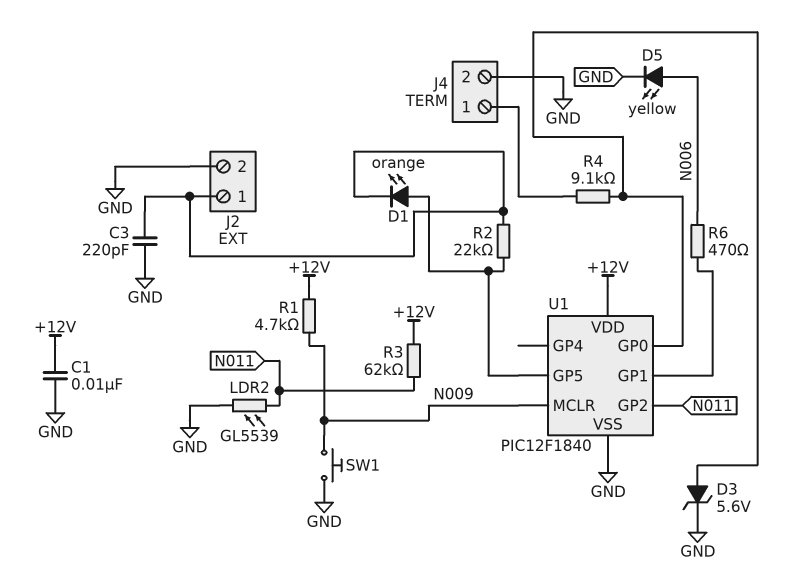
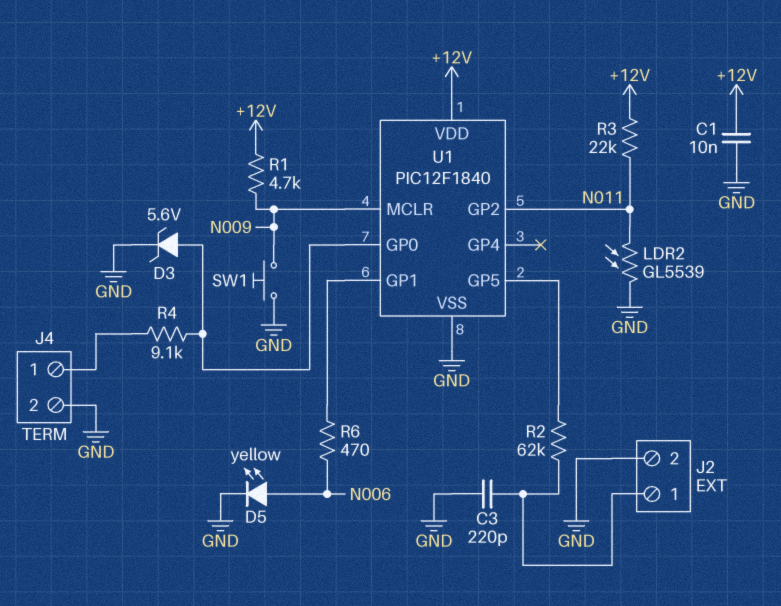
D1: LED orange (A U1/GP5, K J2/1) -> none
R2: 22k (J2/1, U1/GP5) -> 62k (J2/1, U1/GP5)
R3: 62k (+12V, N011) -> 22k (+12V, N011)

